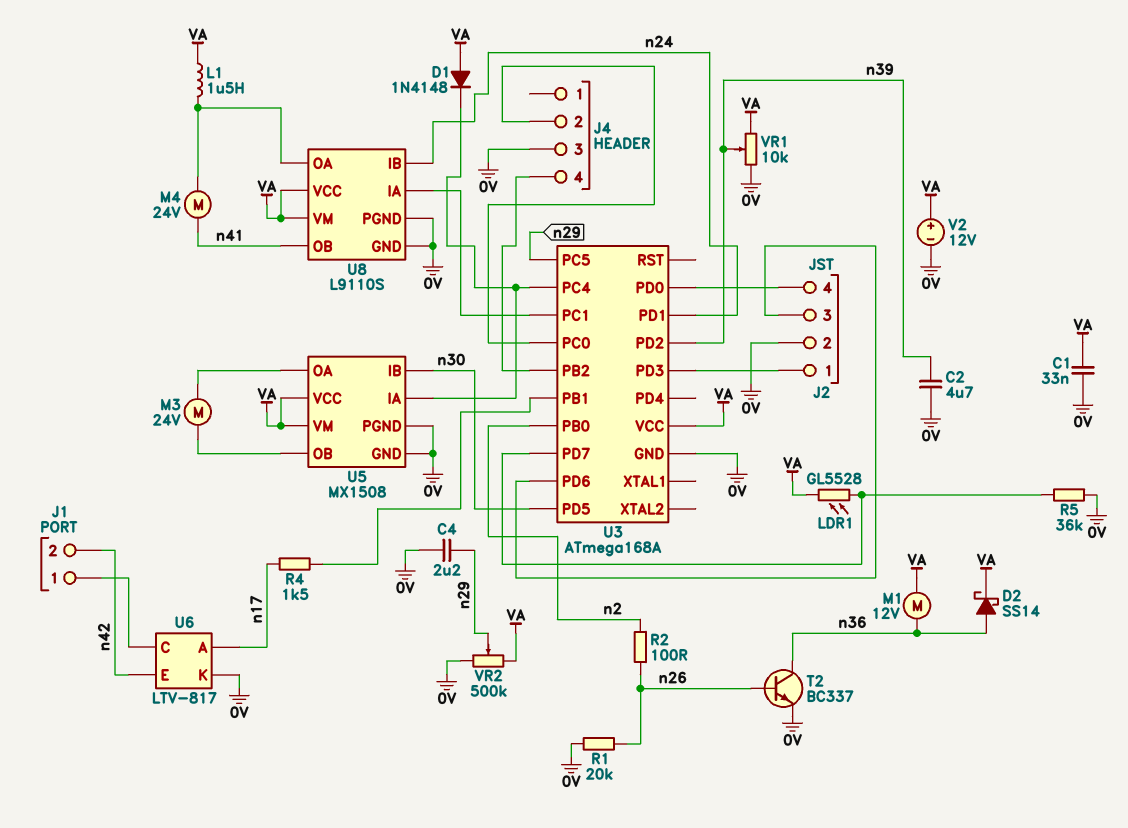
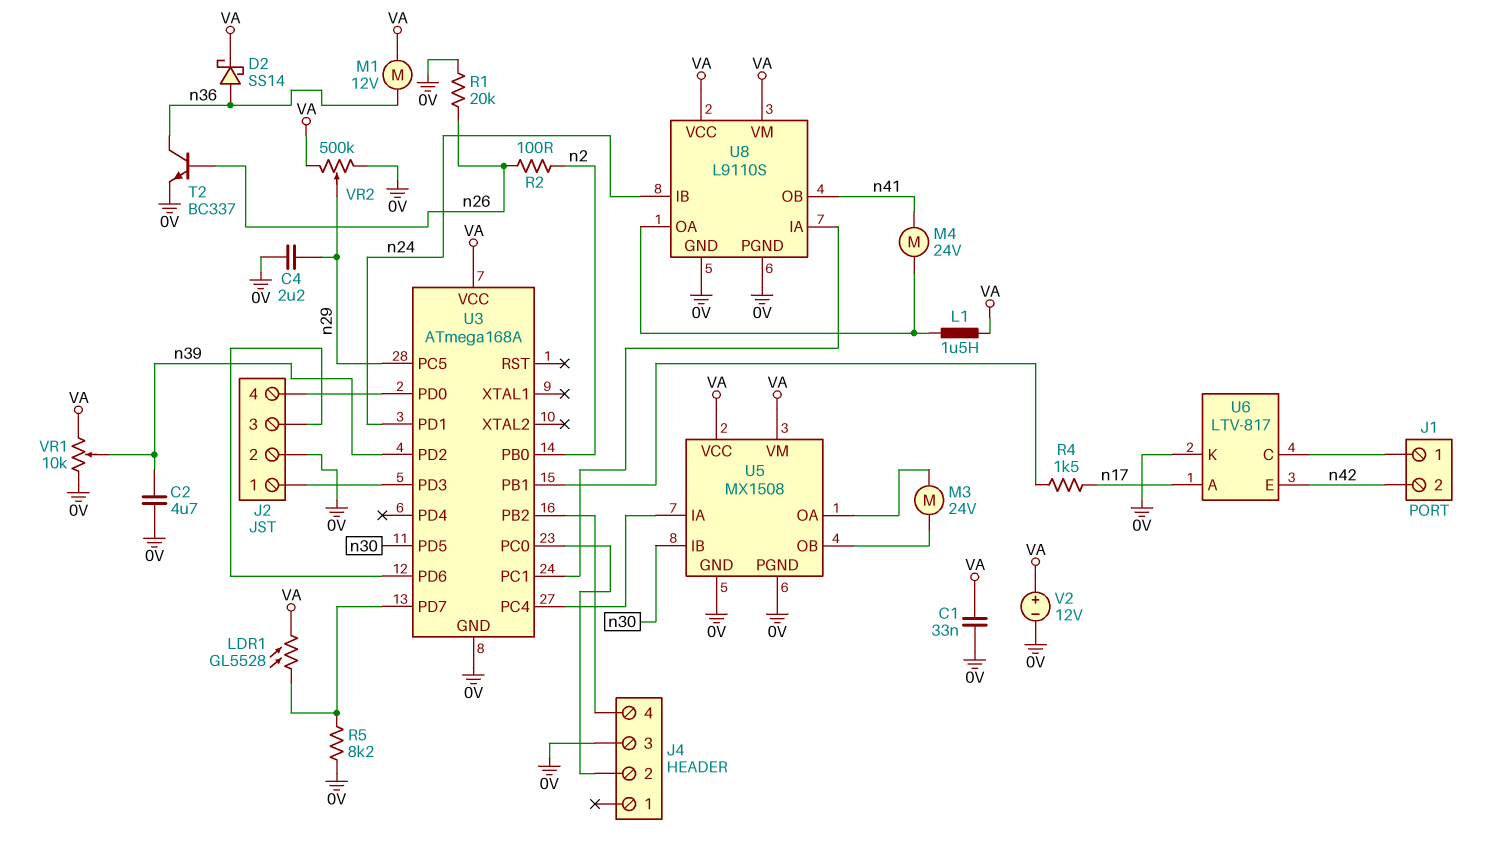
D1: diode 1N4148 (A VA, K U3/PC4) -> none
R5: 36k (0V, U3/PD7) -> 8.2k (0V, U3/PD7)

